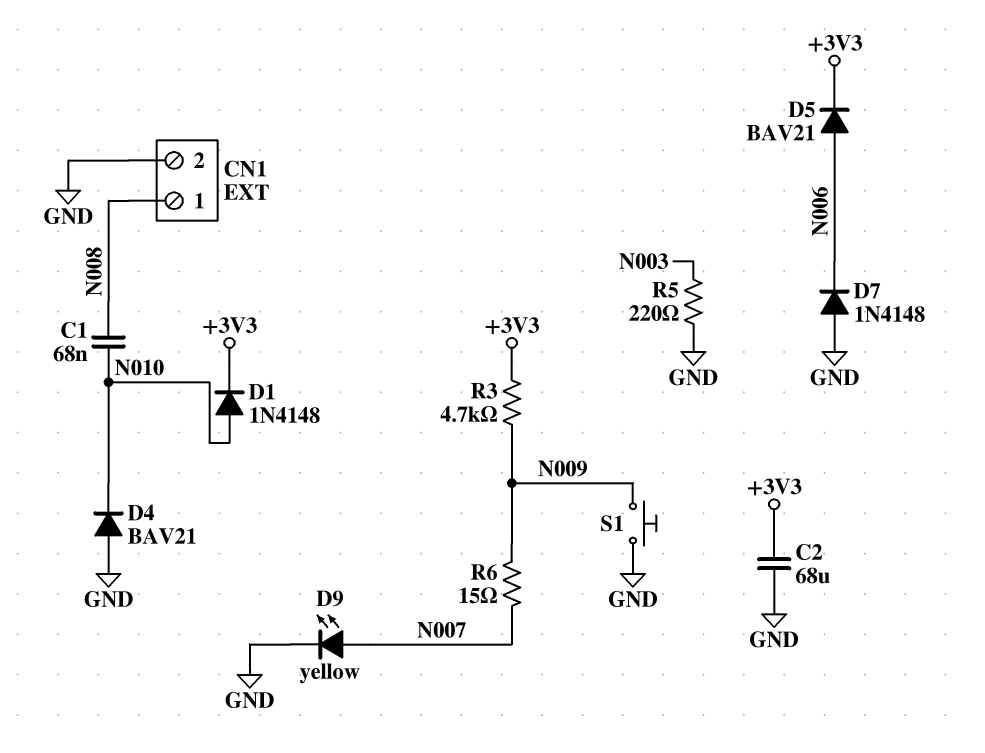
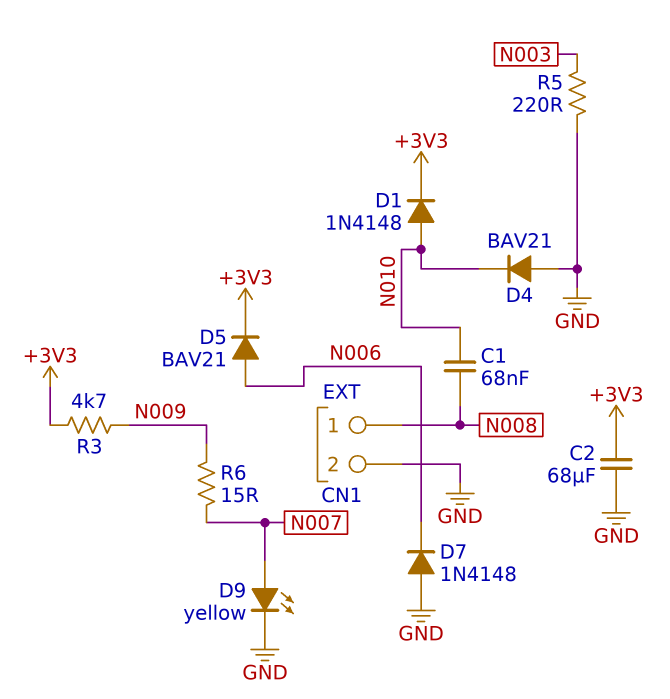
S1: button (GND, N009) -> none

